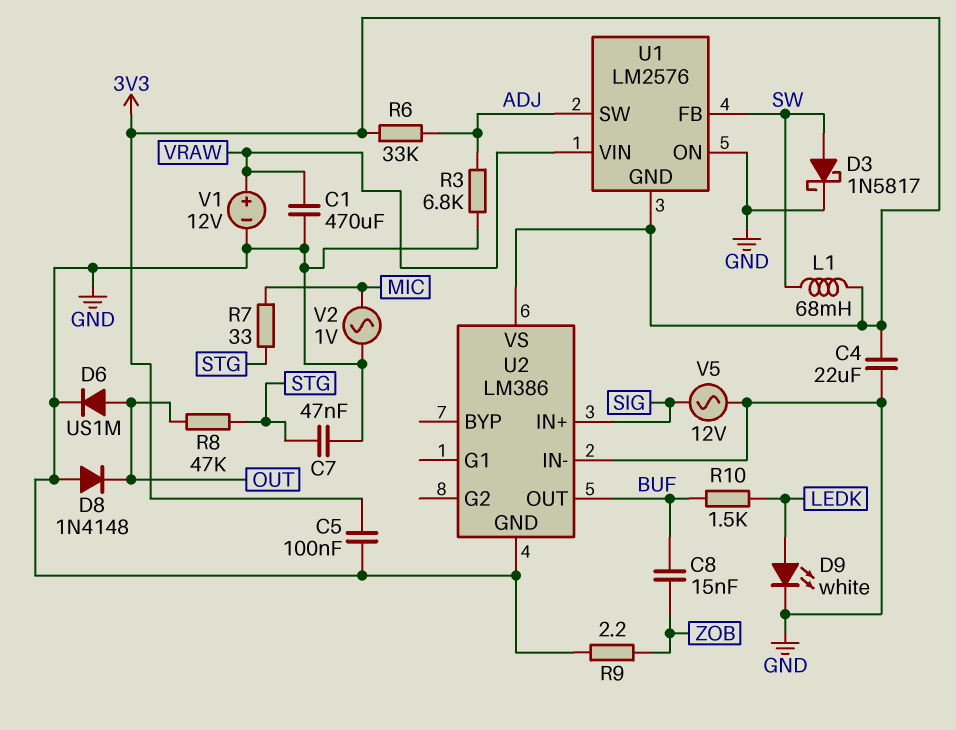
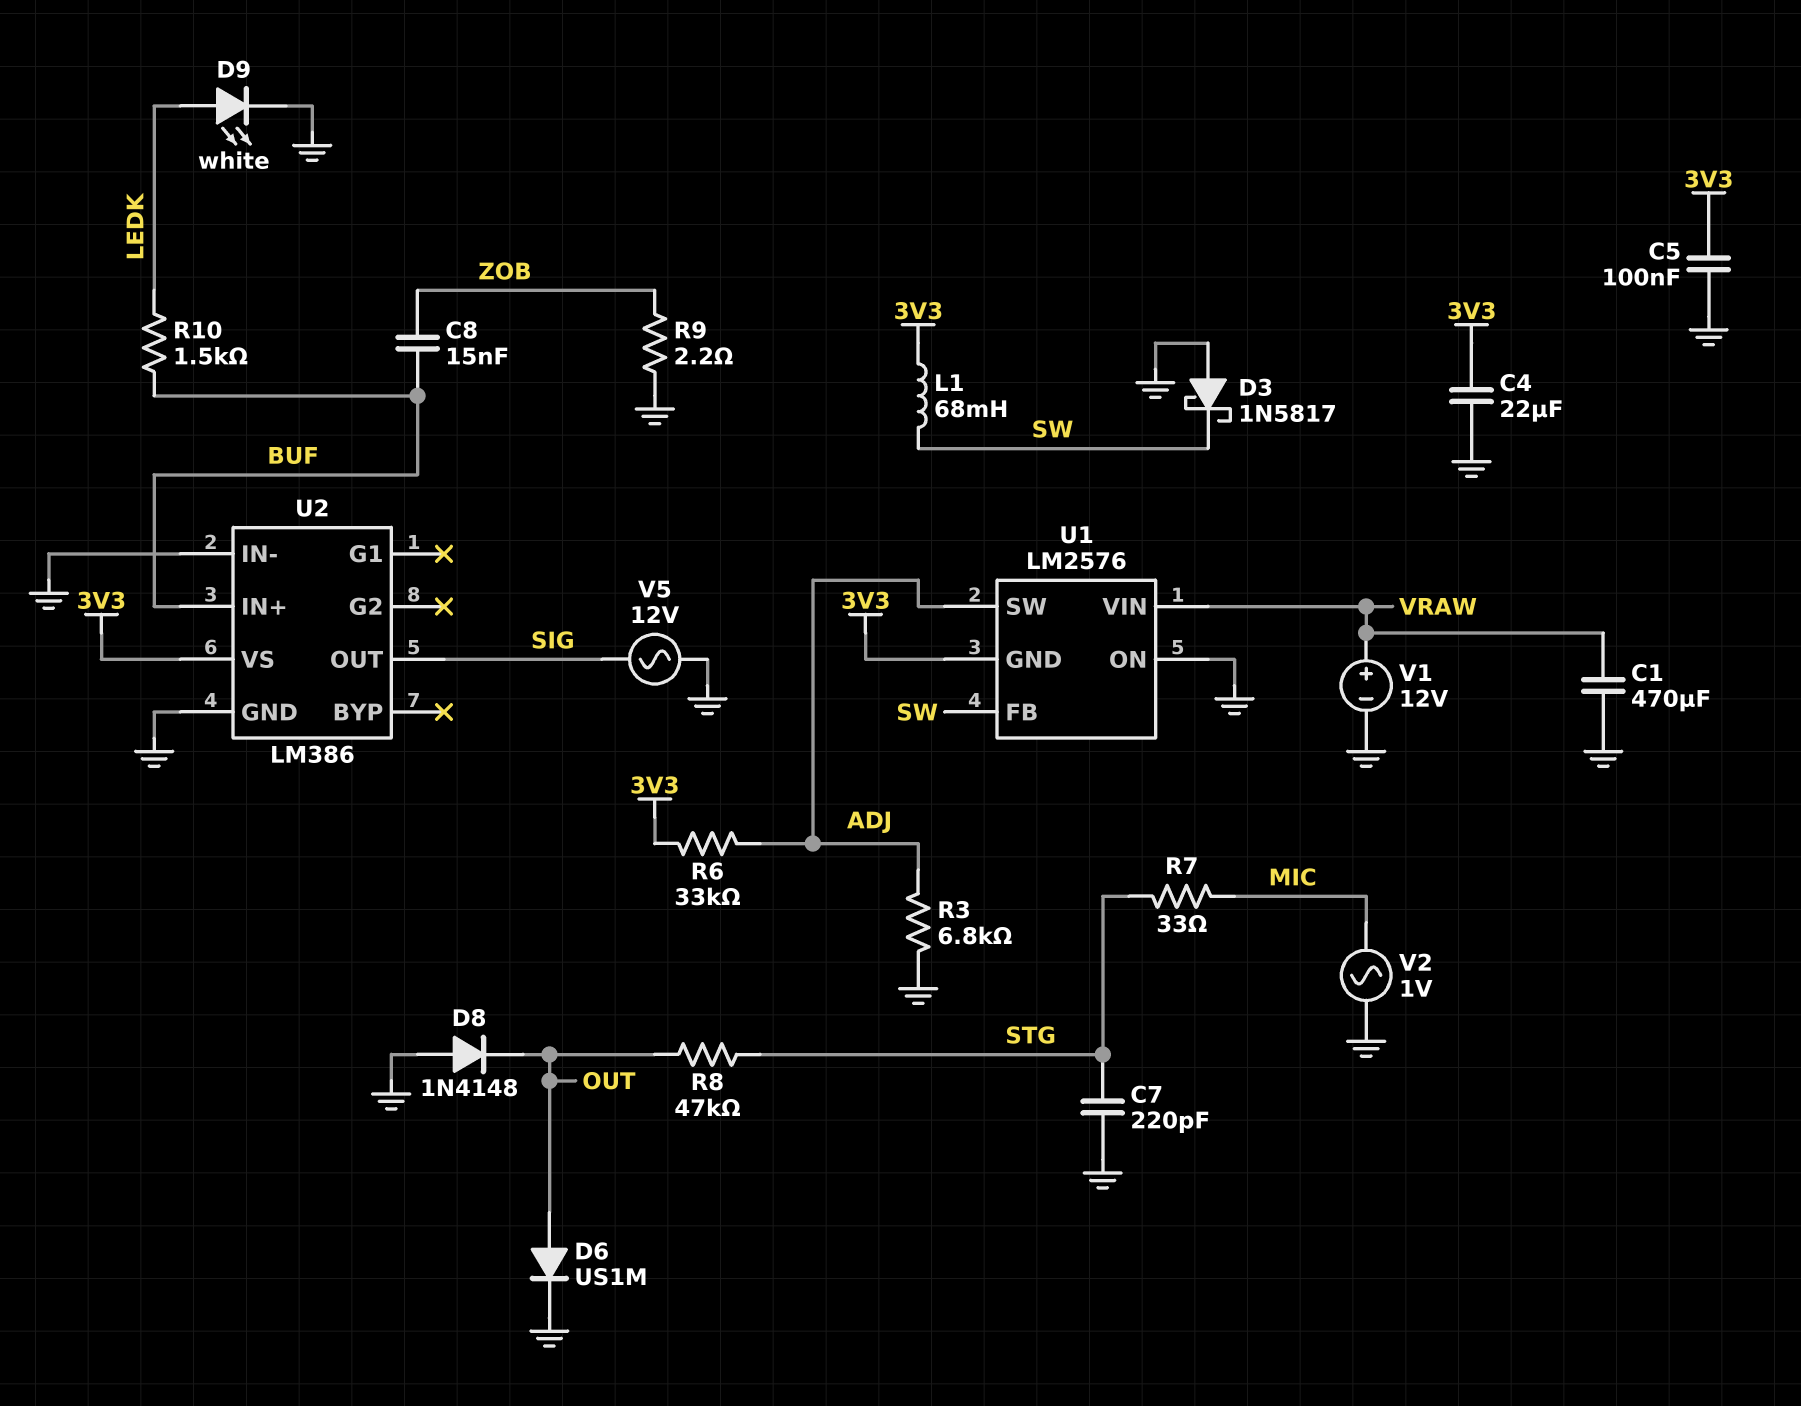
C7: 47nF (GND, STG) -> 220pF (GND, STG)
D3: schottky 1N5817 (A SW, K GND) -> schottky 1N5817 (A GND, K SW)
U2 pin IN+: SIG -> BUF
U2 pin OUT: BUF -> SIG

